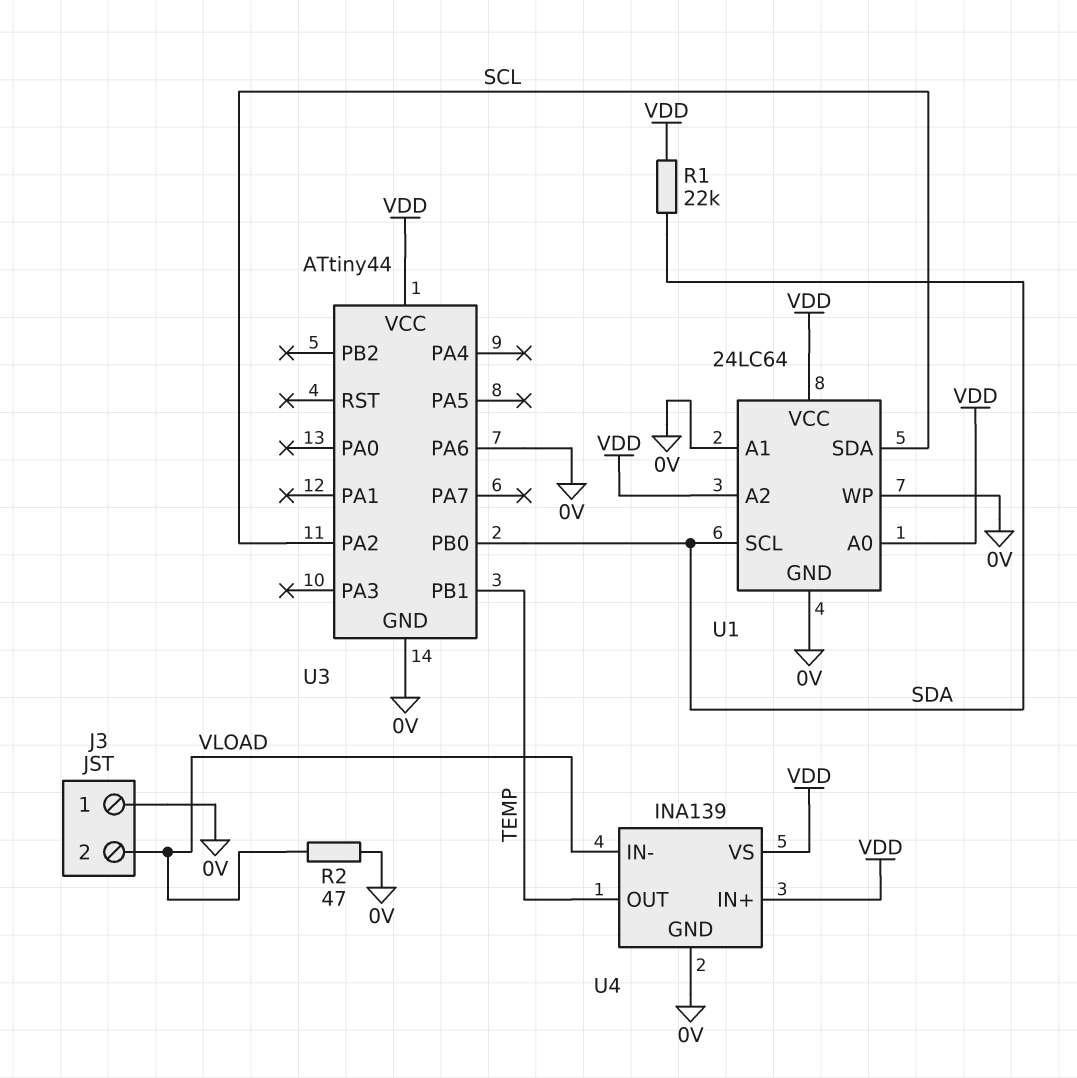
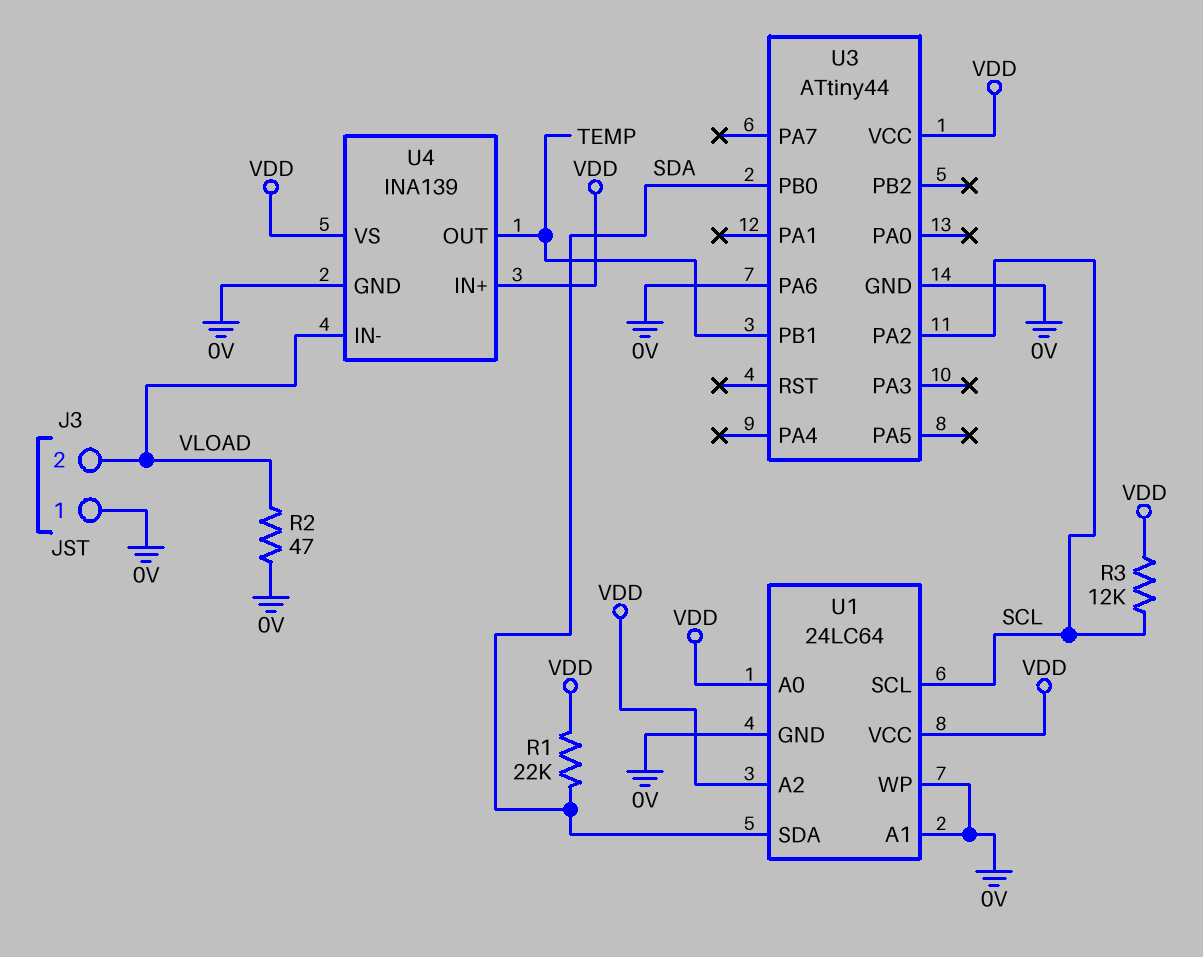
R3: none -> 12k (SCL, VDD)
U1 pin SCL: SDA -> SCL
U1 pin SDA: SCL -> SDA

